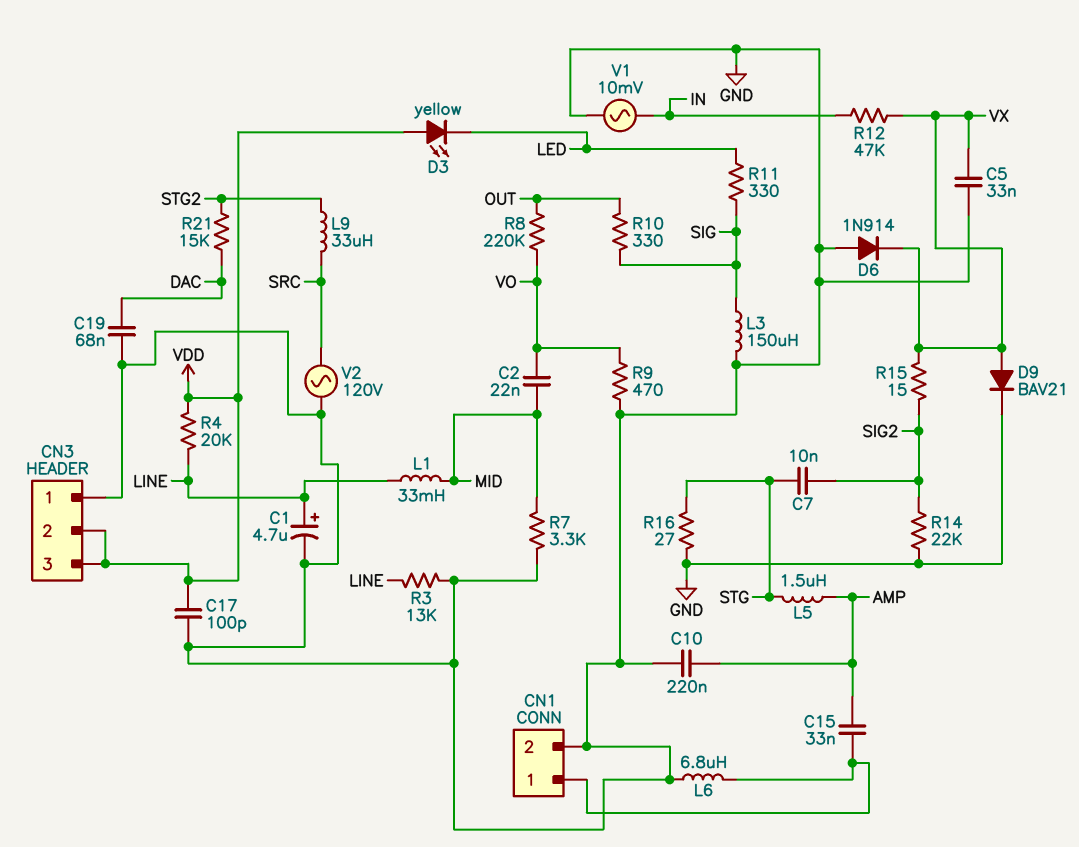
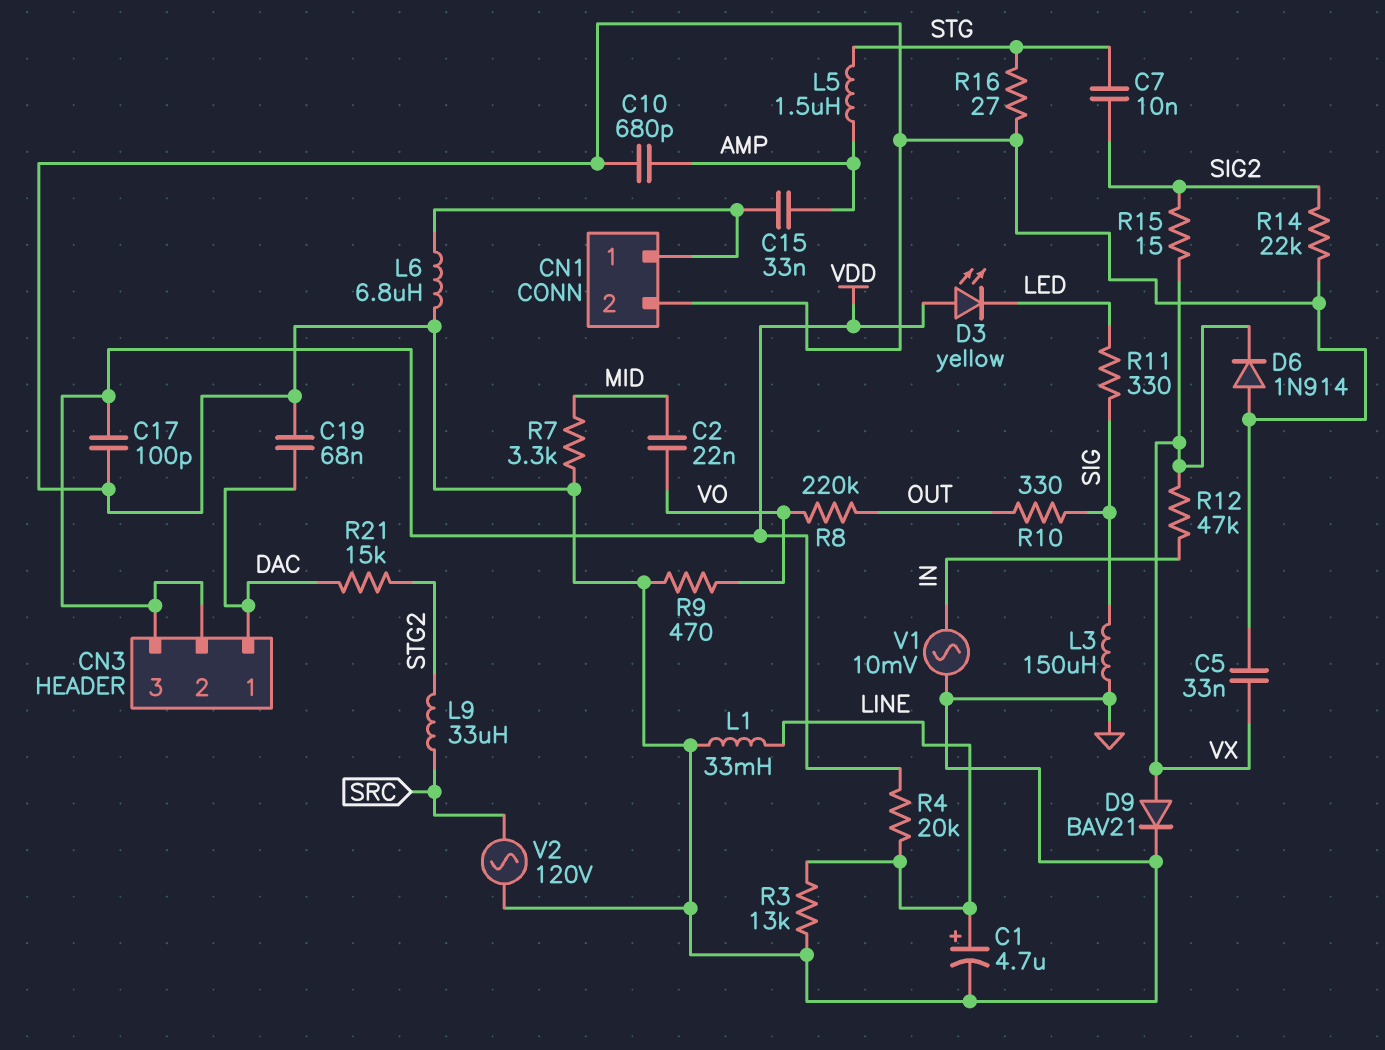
C10: 220nF (AMP, GND) -> 680pF (AMP, GND)
CN3 pin 1: GND -> DAC
L1: 33mH (LINE, MID) -> 33mH (GND, LINE)

